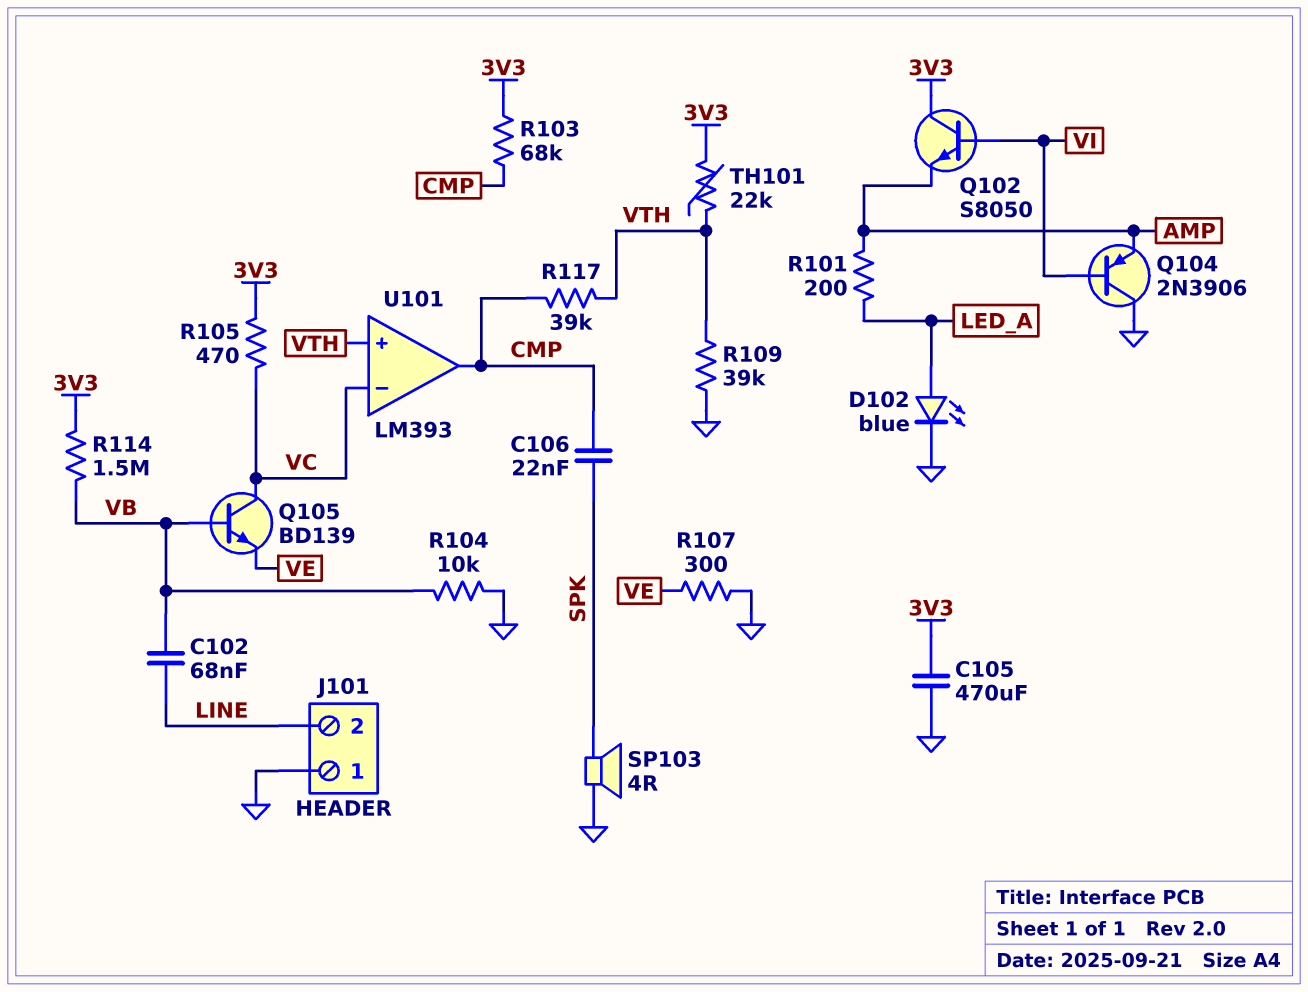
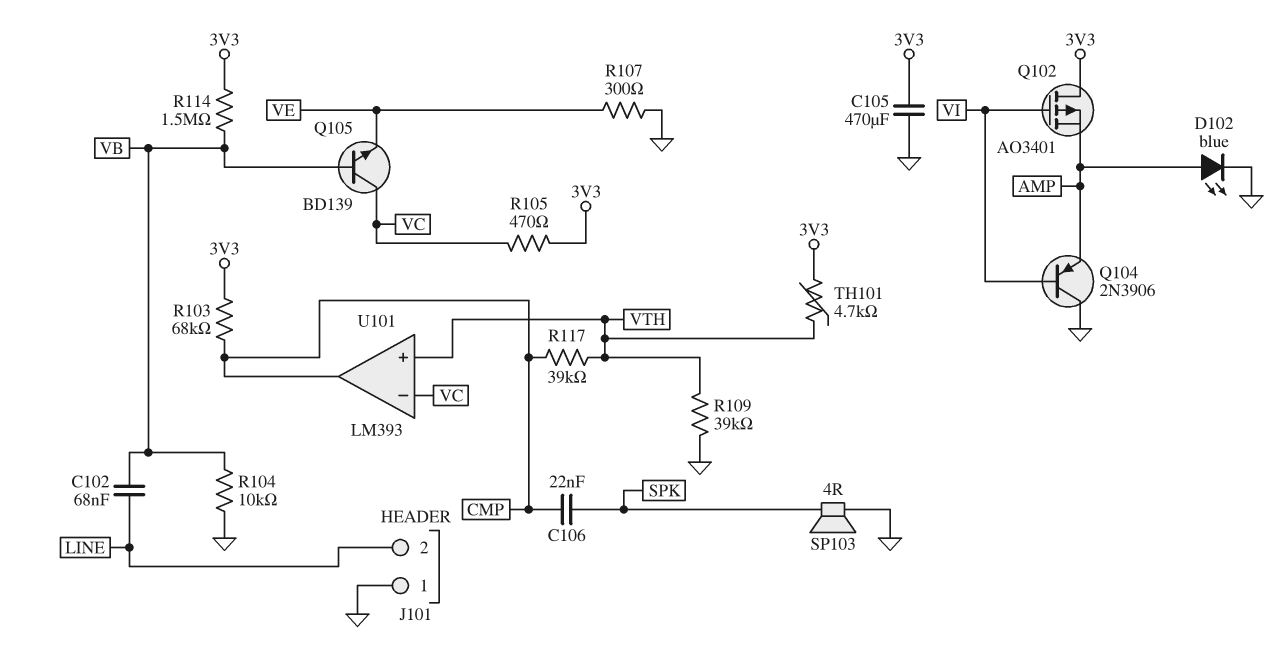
D102: LED blue (A LED_A, K GND) -> LED blue (A AMP, K GND)
Q102: NPN S8050 (B VI, C 3V3, E AMP) -> PMOS AO3401 (G VI, D 3V3, S AMP)
R101: 200 (AMP, LED_A) -> none
TH101: 22k (3V3, VTH) -> 4.7k (3V3, VTH)

